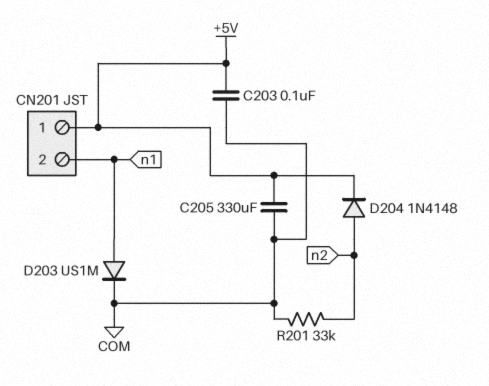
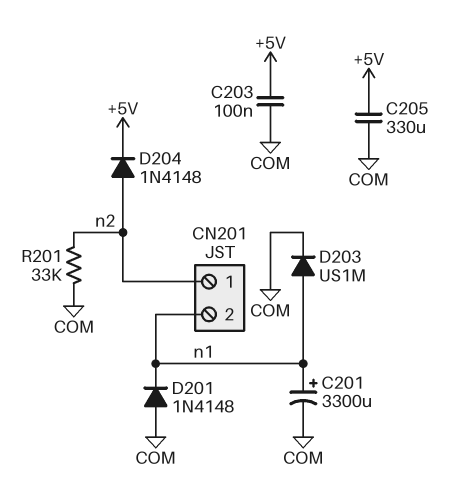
C201: none -> 3300uF (plus n1, minus COM)
CN201 pin 1: +5V -> n2
D201: none -> diode 1N4148 (A COM, K n1)

